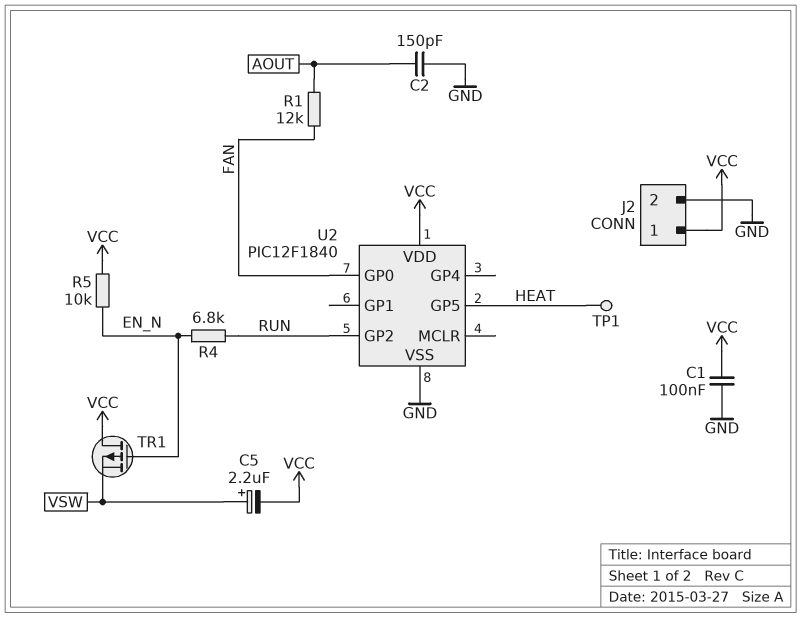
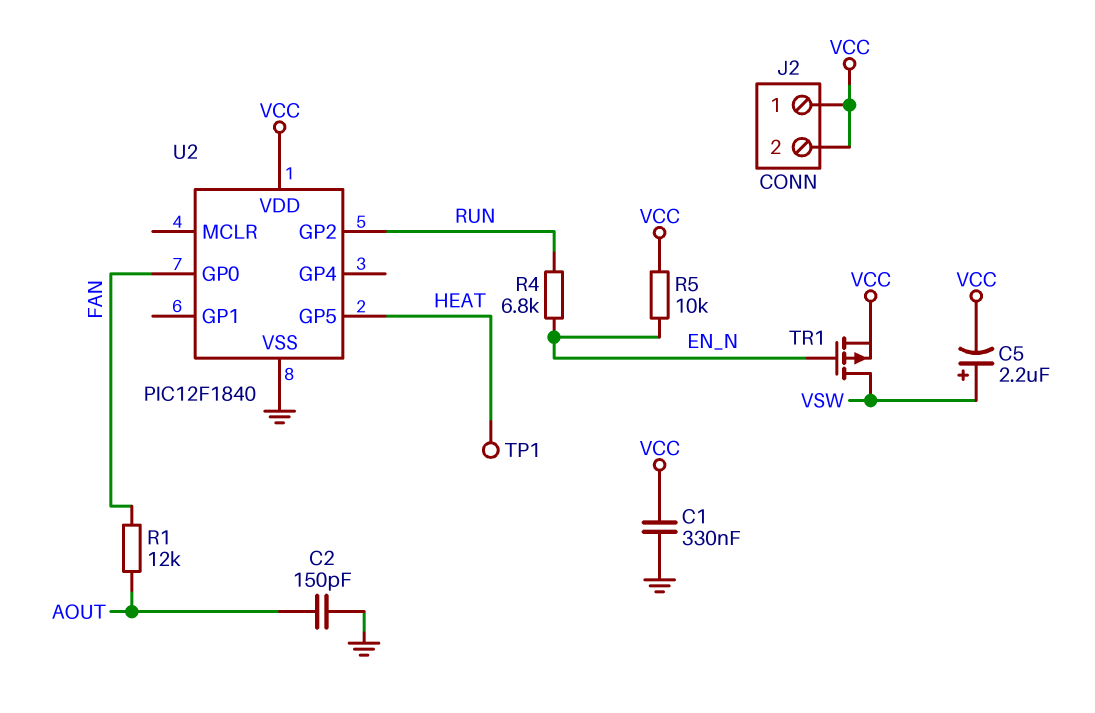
C1: 100nF (GND, VCC) -> 330nF (GND, VCC)
J2 pin 2: GND -> VCC
TR1: PMOS (G EN_N, D VCC, S VSW) -> PMOS (G EN_N, D VSW, S VCC)

